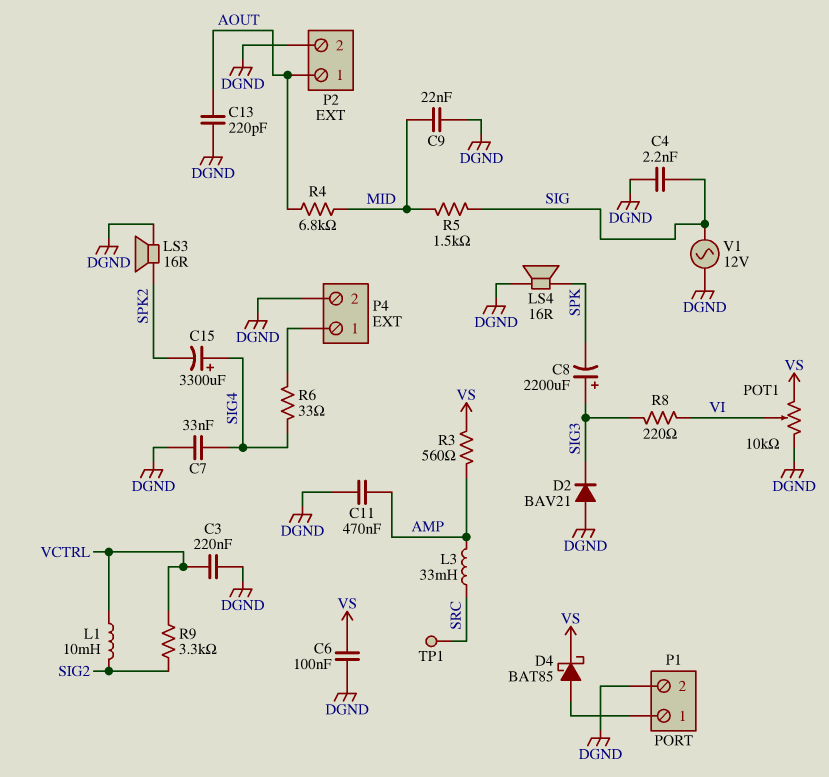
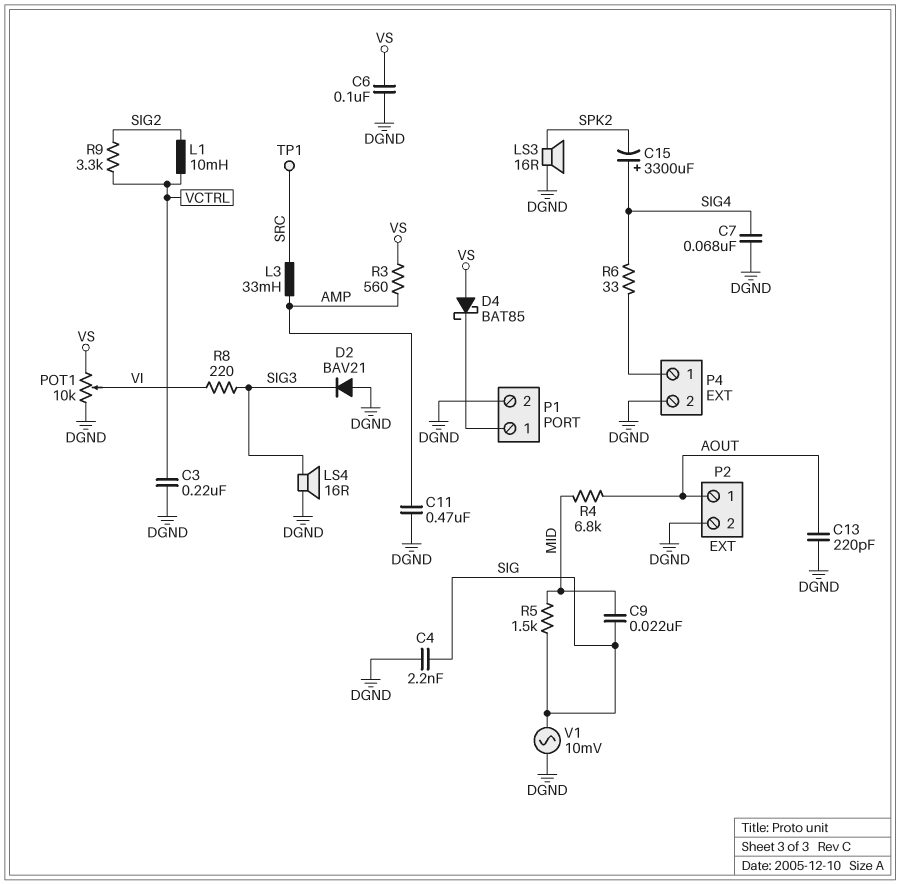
C7: 33nF (DGND, SIG4) -> 68nF (DGND, SIG4)
C8: 2200uF (plus SIG3, minus SPK) -> none
C9: 22nF (DGND, MID) -> 22nF (MID, SIG)
D4: schottky BAT85 (A P1/1, K VS) -> schottky BAT85 (A VS, K P1/1)
LS4: speaker 16R (DGND, SPK) -> speaker 16R (DGND, SIG3)
V1: AC 12V (DGND, SIG) -> AC 10mV (DGND, SIG)

